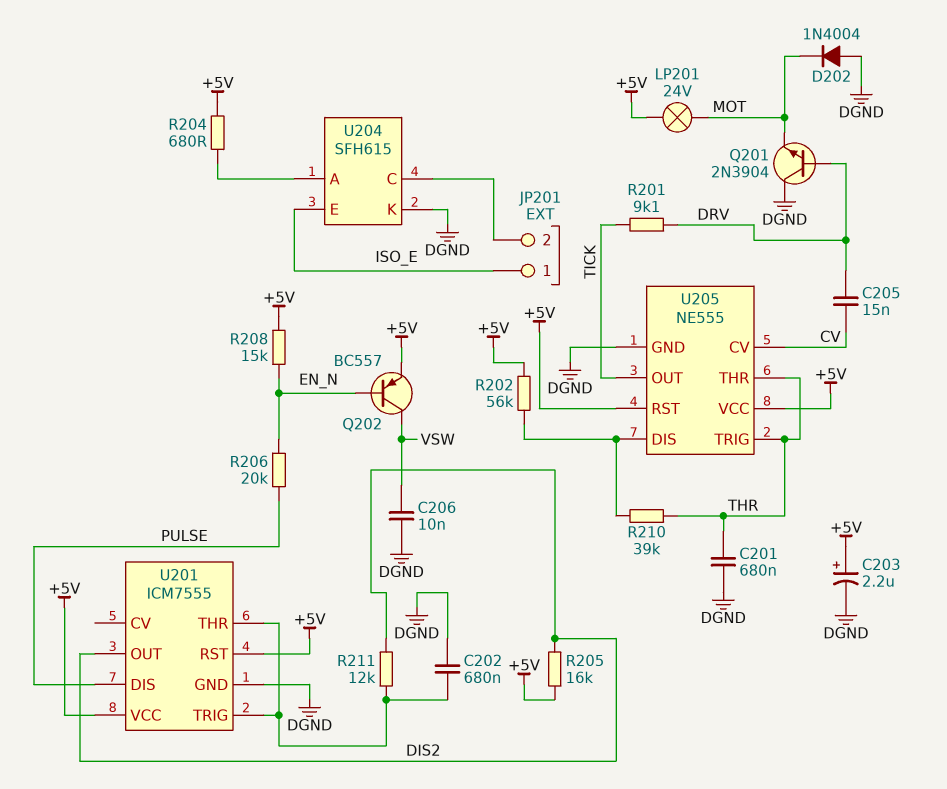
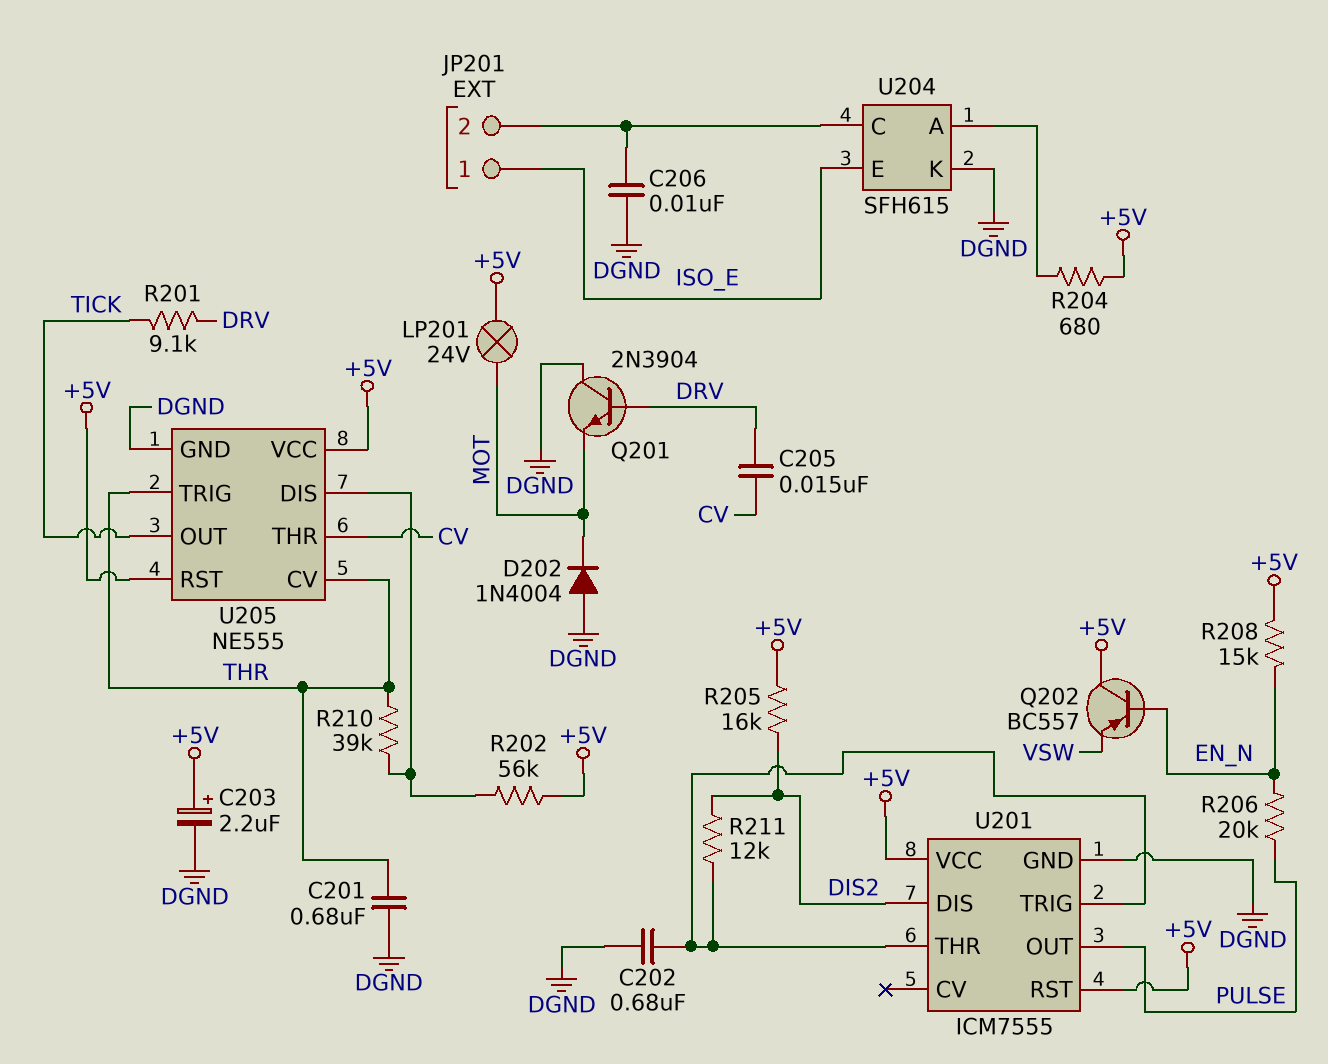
C206: 10nF (DGND, VSW) -> 10nF (DGND, JP201/2)
Q202: PNP BC557 (B EN_N, C VSW, E +5V) -> PNP BC557 (B EN_N, C +5V, E VSW)
U201 pin DIS: PULSE -> DIS2
U201 pin OUT: DIS2 -> PULSE
U205 pin CV: CV -> THR
U205 pin THR: THR -> CV

